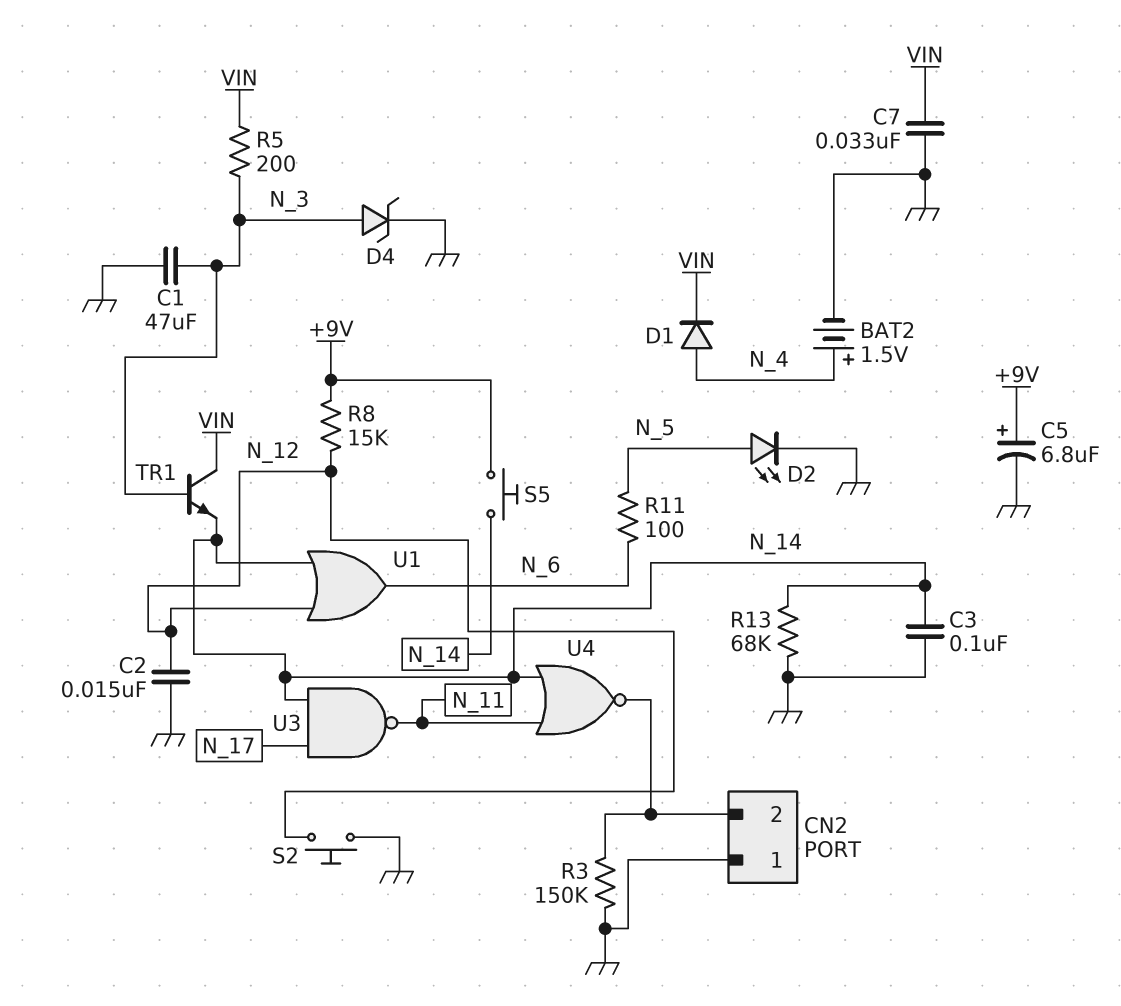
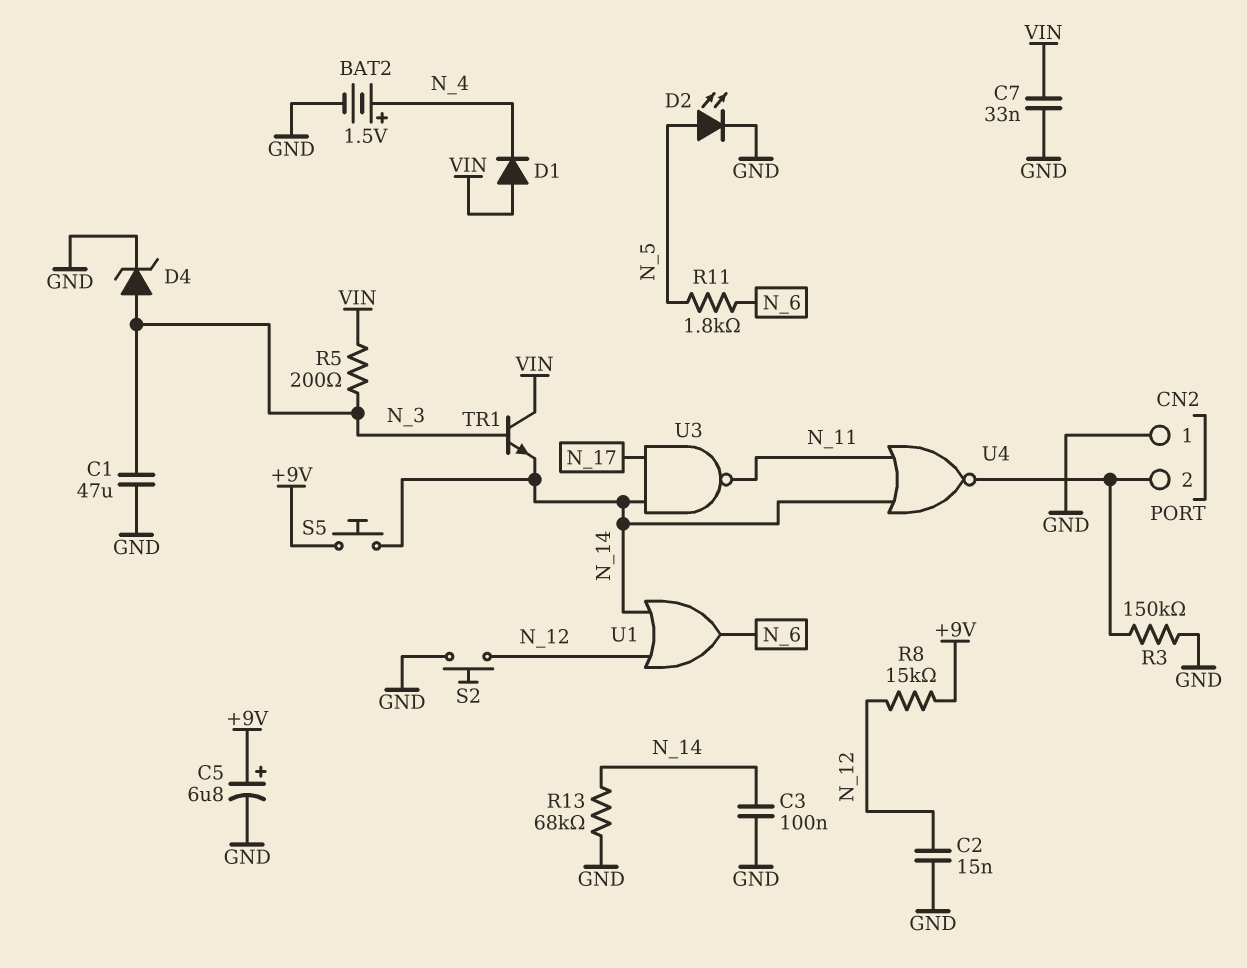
D1: diode (A N_4, K VIN) -> diode (A VIN, K N_4)
R11: 100 (N_5, N_6) -> 1.8k (N_5, N_6)

